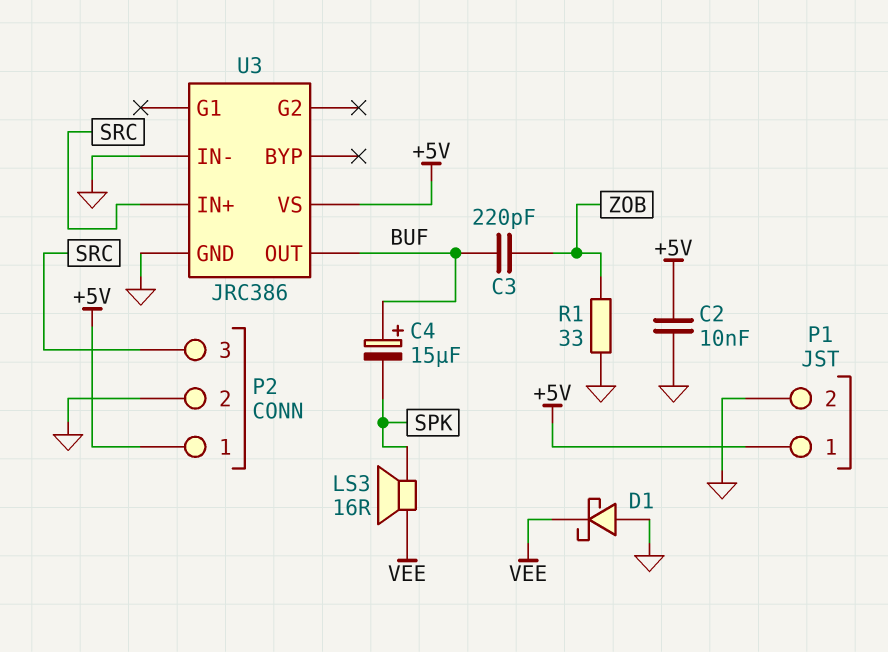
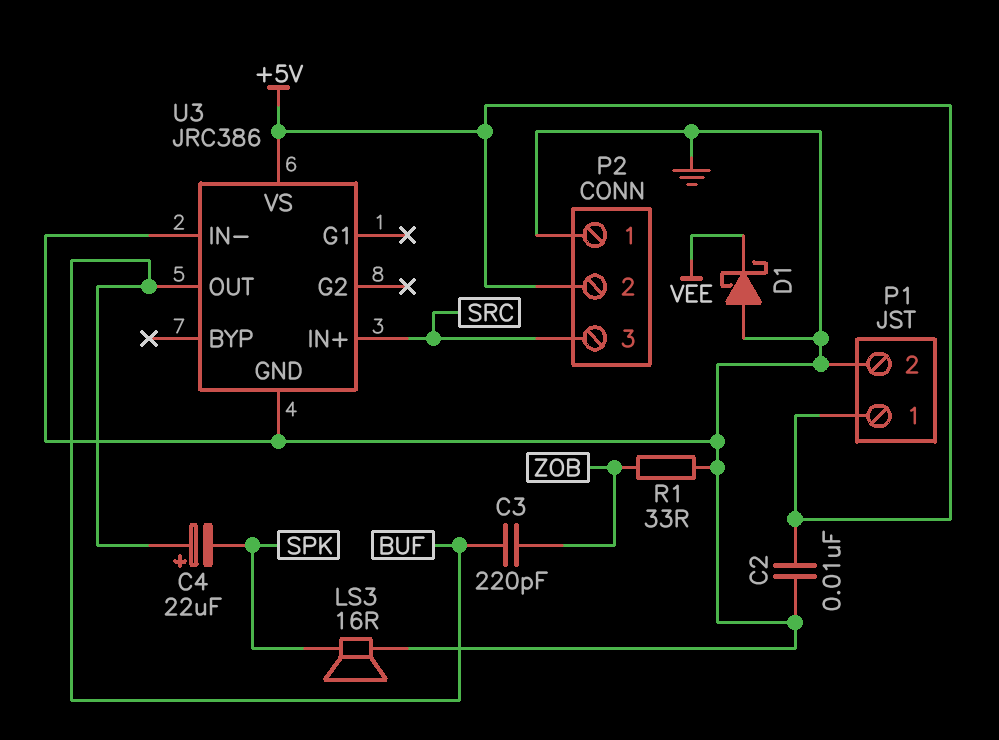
C4: 15uF (plus BUF, minus SPK) -> 22uF (plus BUF, minus SPK)
LS3: speaker 16R (SPK, VEE) -> speaker 16R (GND, SPK)
P2 pin 1: +5V -> GND
P2 pin 2: GND -> +5V

